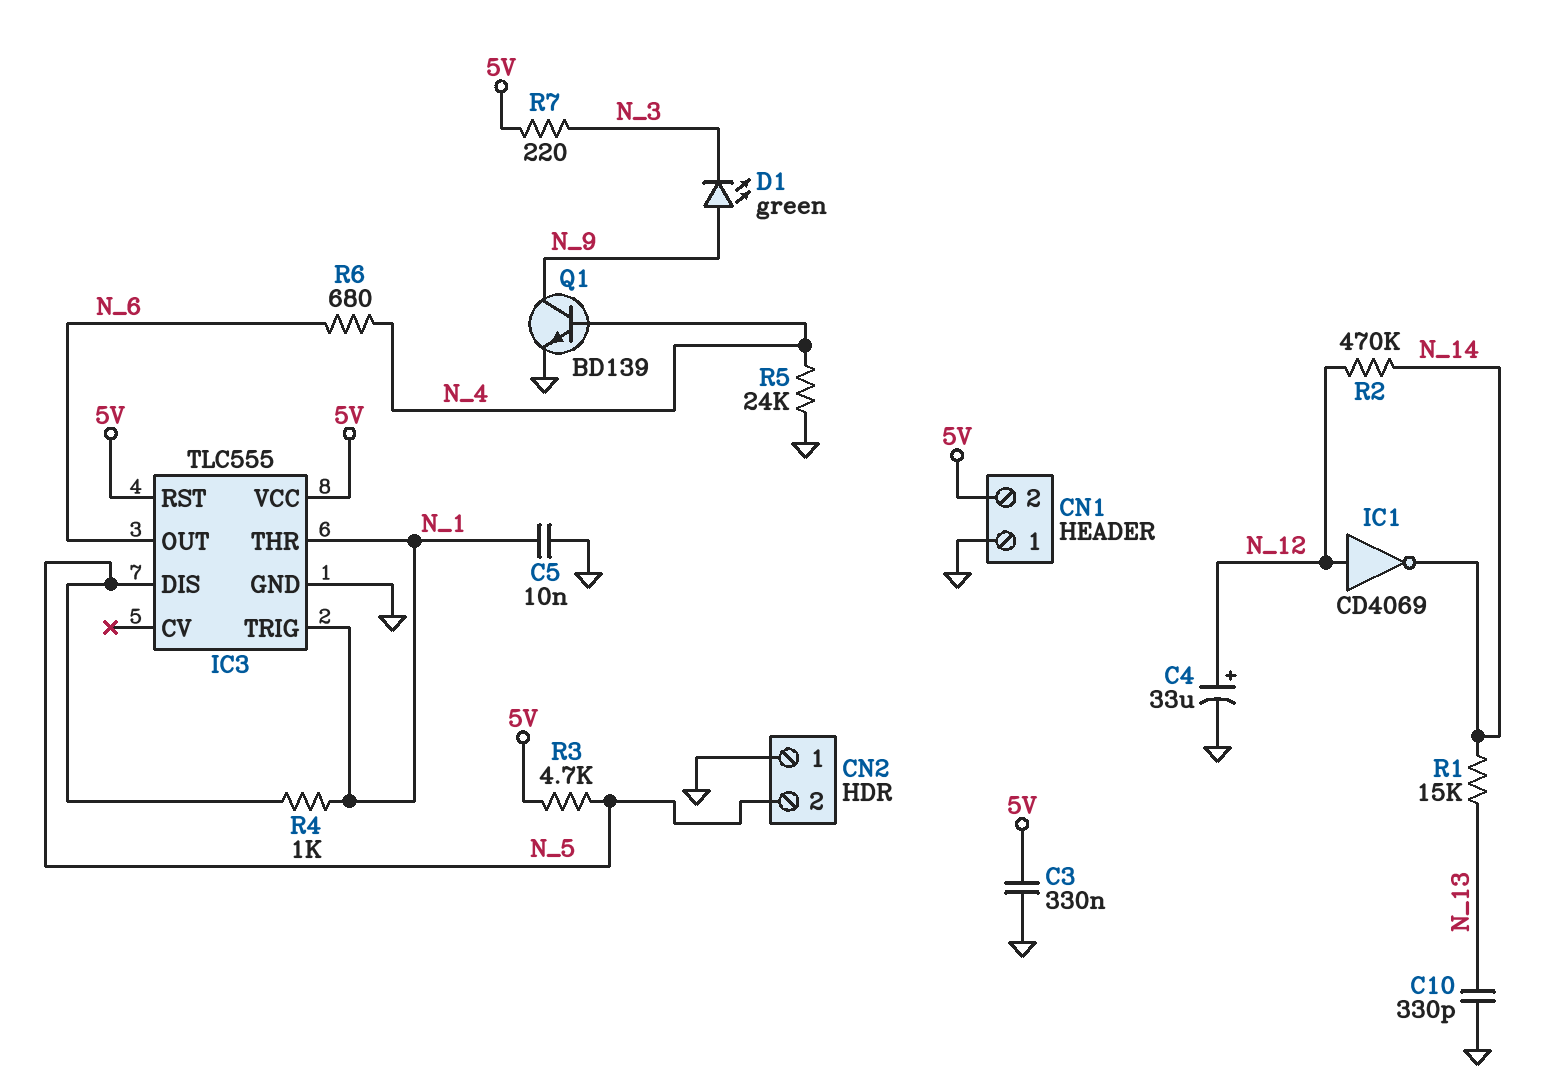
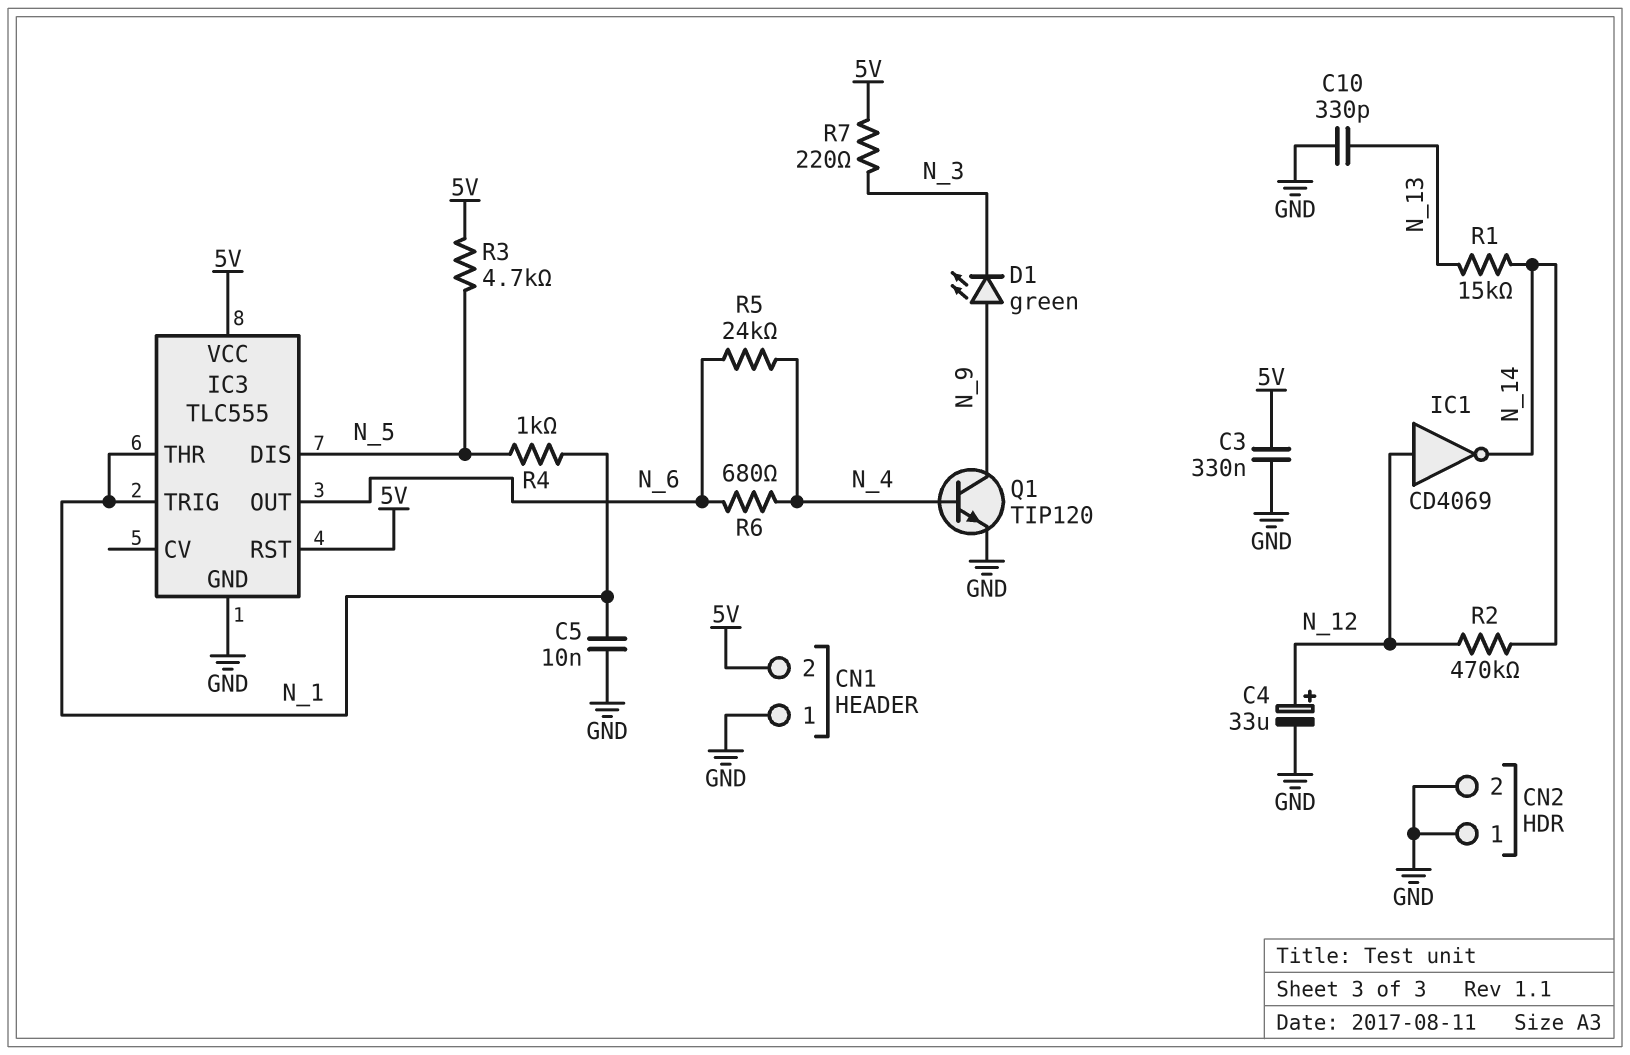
CN2 pin 2: N_5 -> GND
Q1: NPN BD139 (B N_4, C N_9, E GND) -> NPN TIP120 (B N_4, C N_9, E GND)
R5: 24k (GND, N_4) -> 24k (N_4, N_6)

